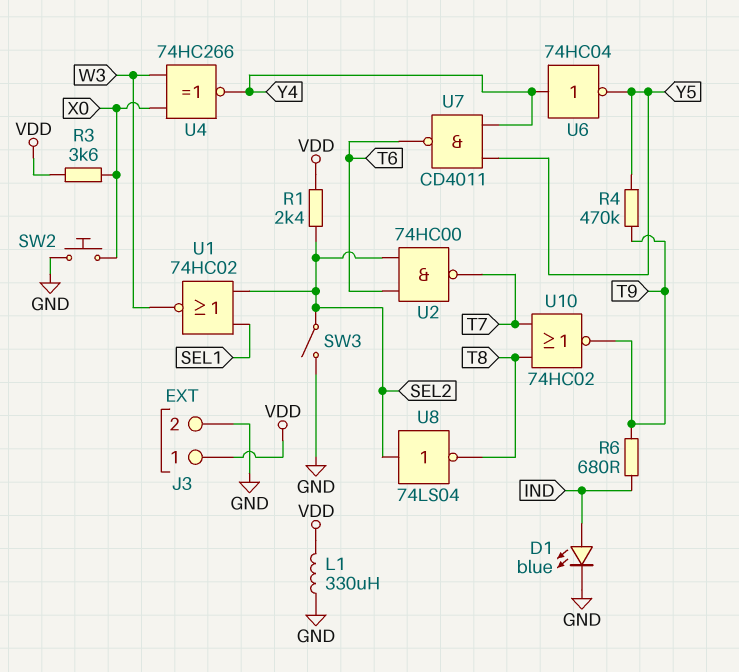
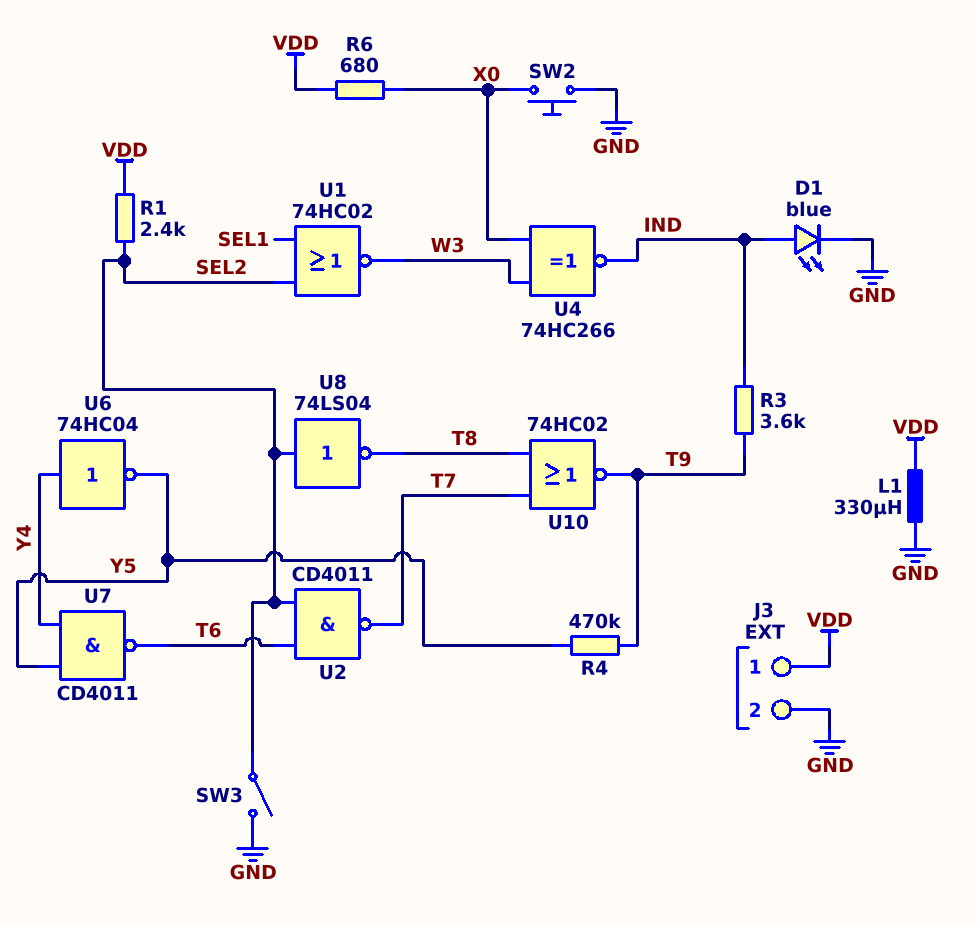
R3: 3.6k (VDD, X0) -> 3.6k (IND, T9)
R6: 680 (IND, T9) -> 680 (VDD, X0)
U2: NAND 74HC00 (in SEL2, in T6, out T7) -> NAND CD4011 (in SEL2, in T6, out T7)
U4: XNOR 74HC266 (in W3, in X0, out Y4) -> XNOR 74HC266 (in W3, in X0, out IND)

